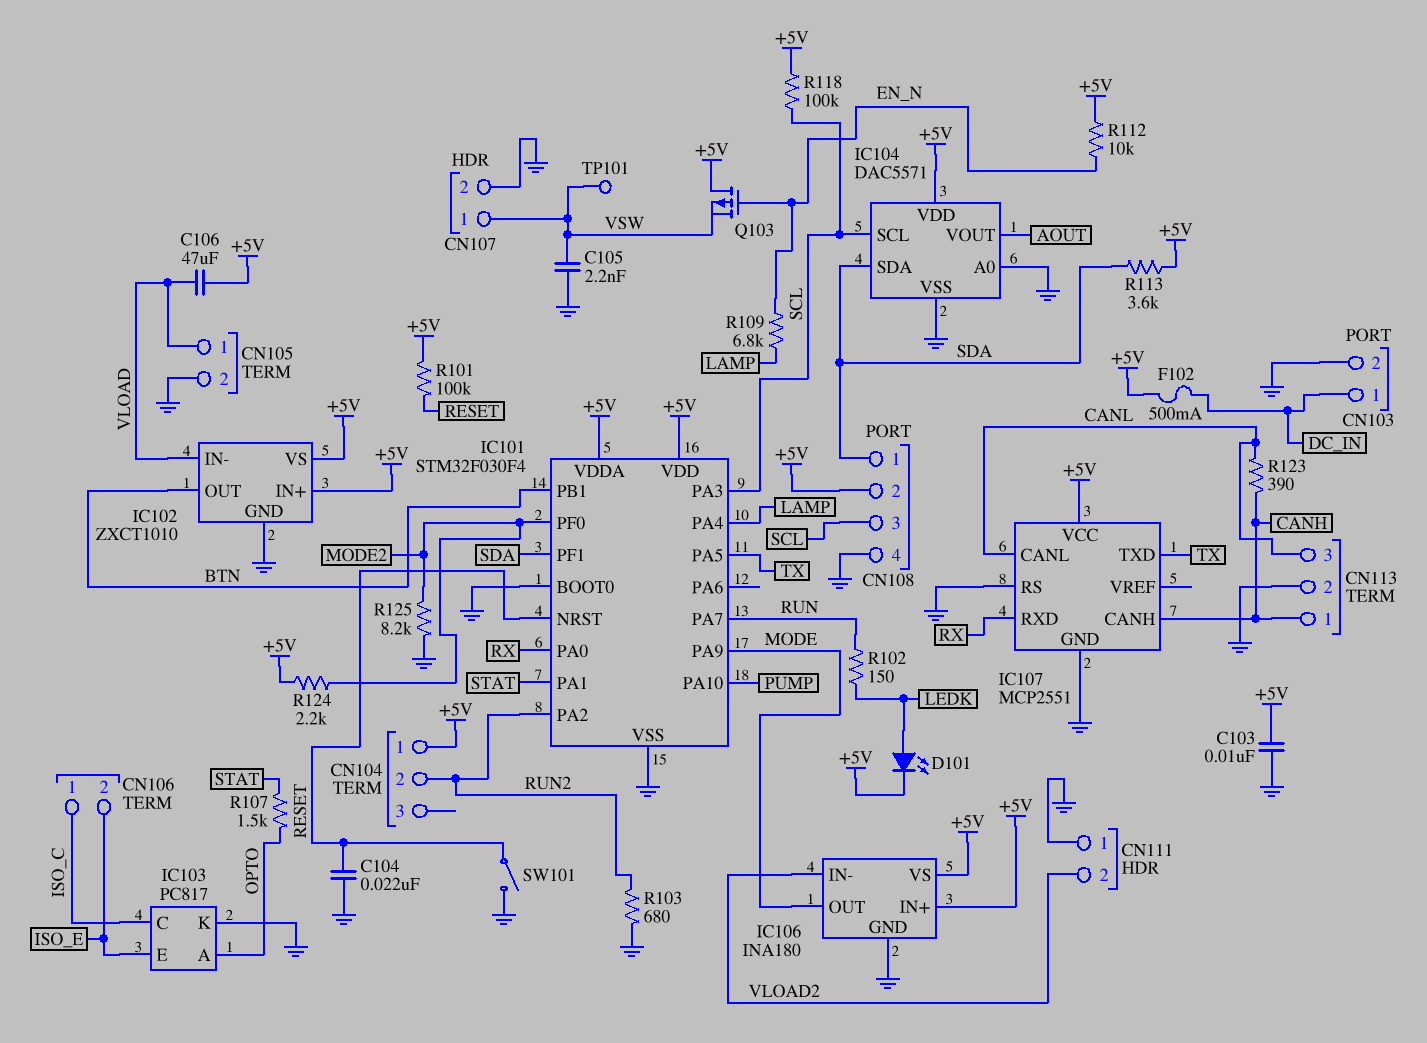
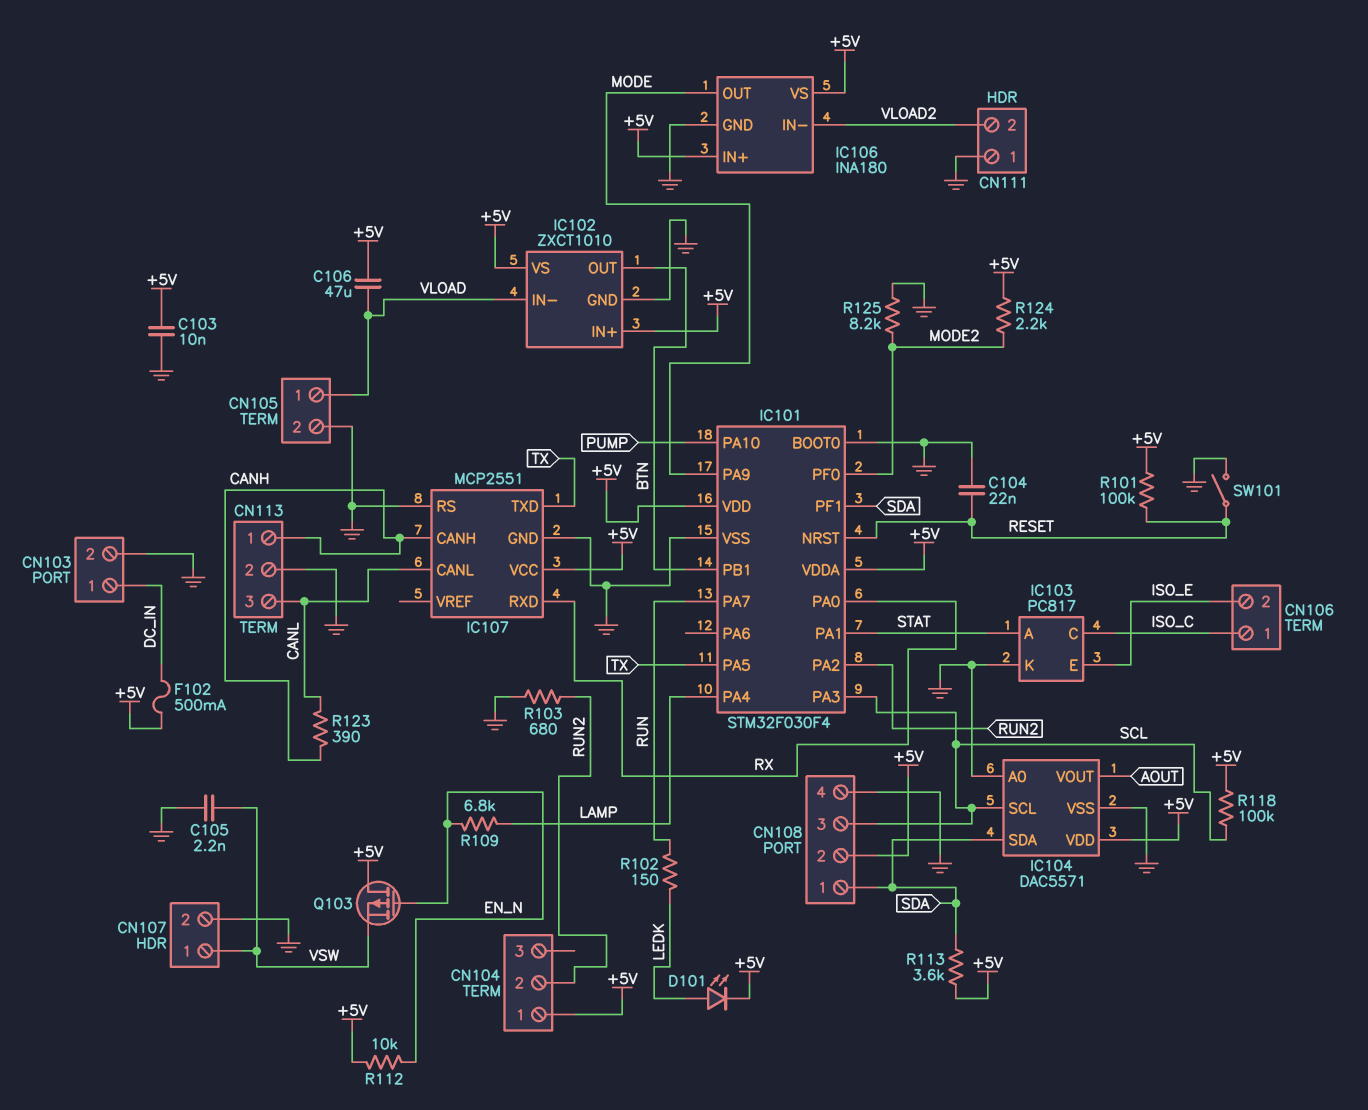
IC103 pin A: OPTO -> STAT
R107: 1.5k (OPTO, STAT) -> none
TP101: test point (VSW) -> none

